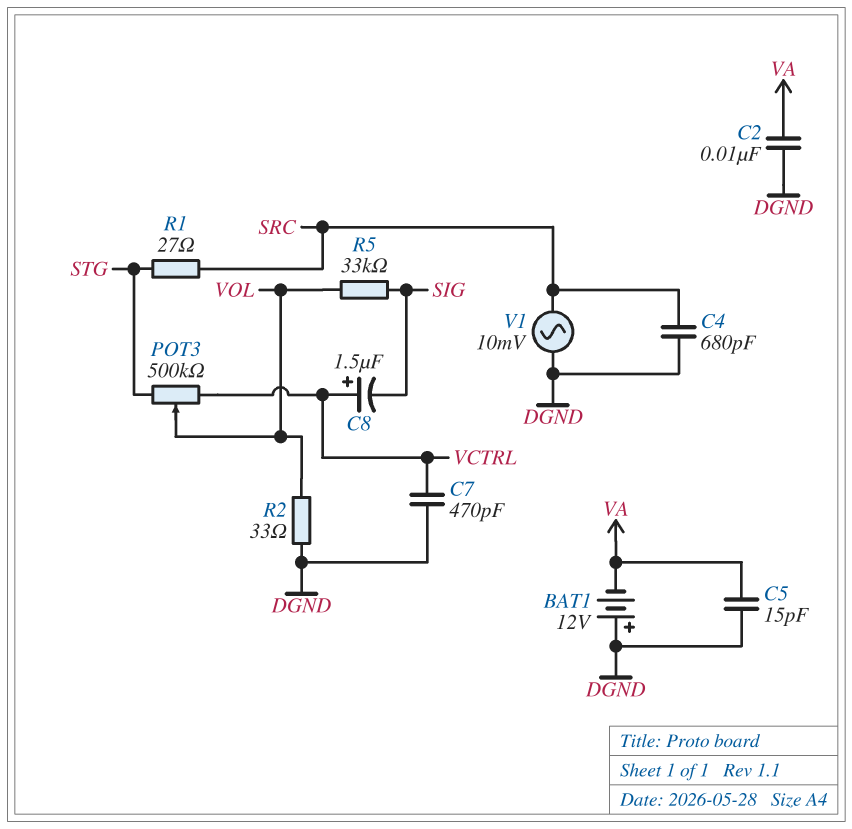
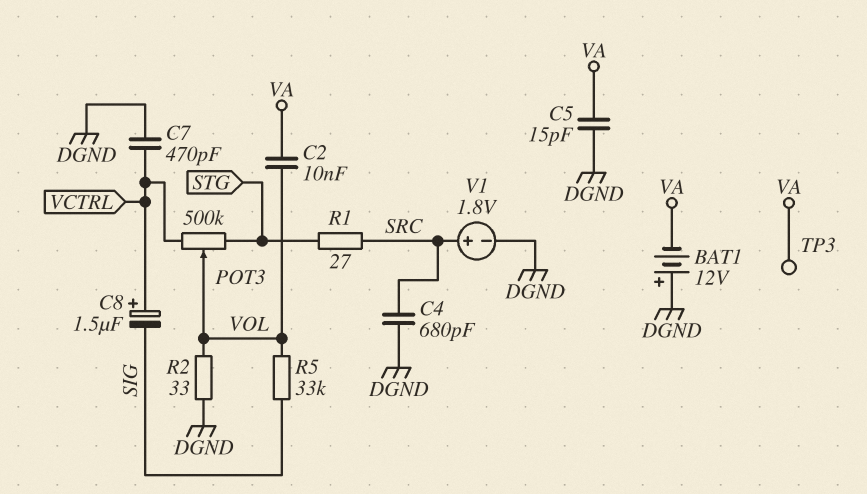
C2: 10nF (DGND, VA) -> 10nF (VA, VOL)
TP3: none -> test point (VA)
V1: AC 10mV (DGND, SRC) -> 1.8V (plus SRC, minus DGND)

